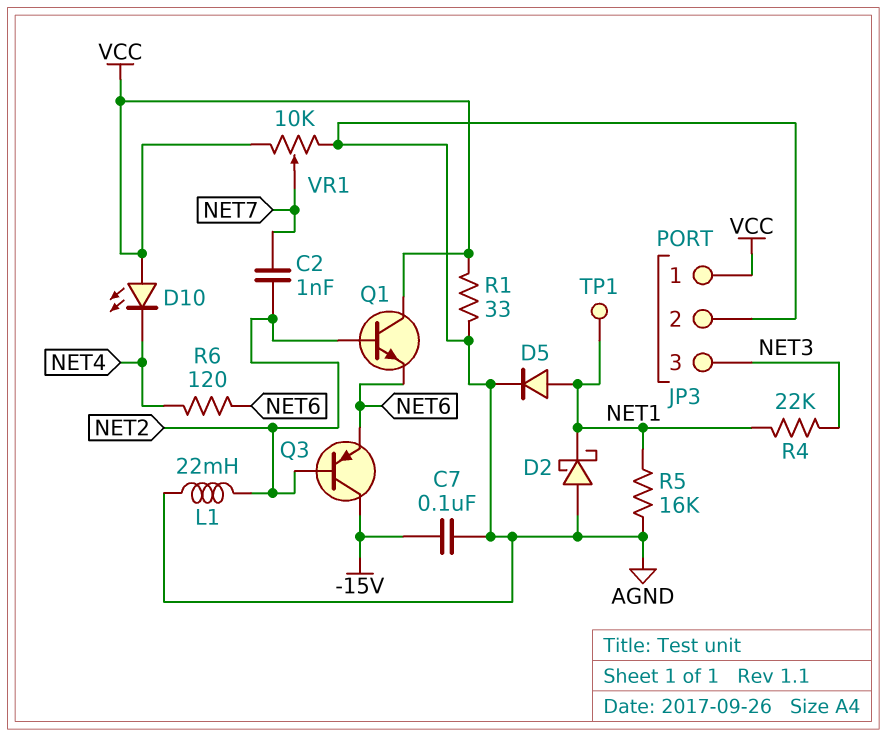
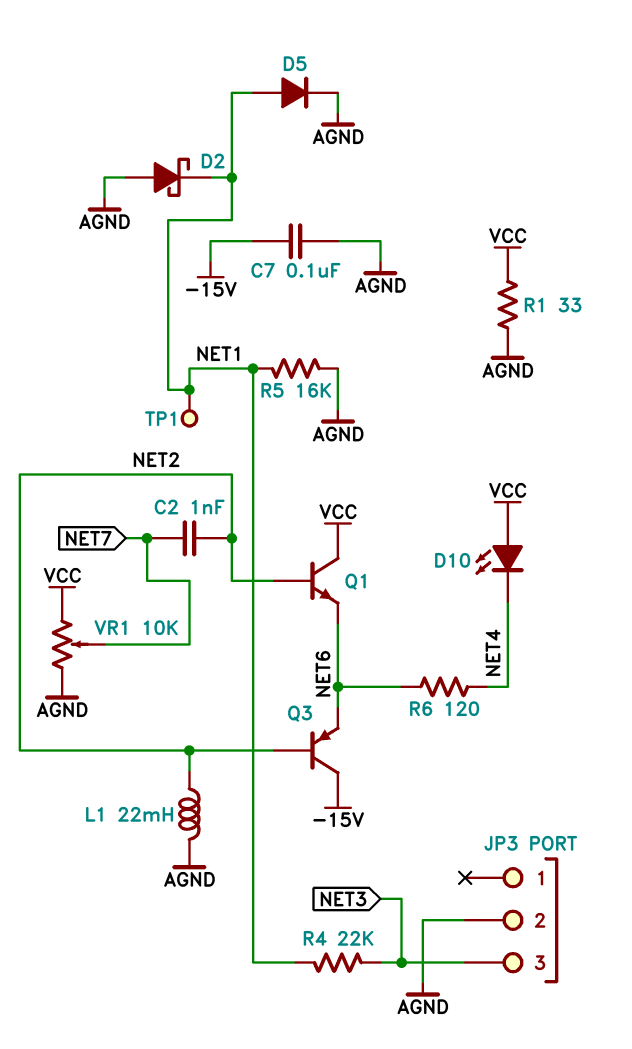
JP3 pin 1: VCC -> none

